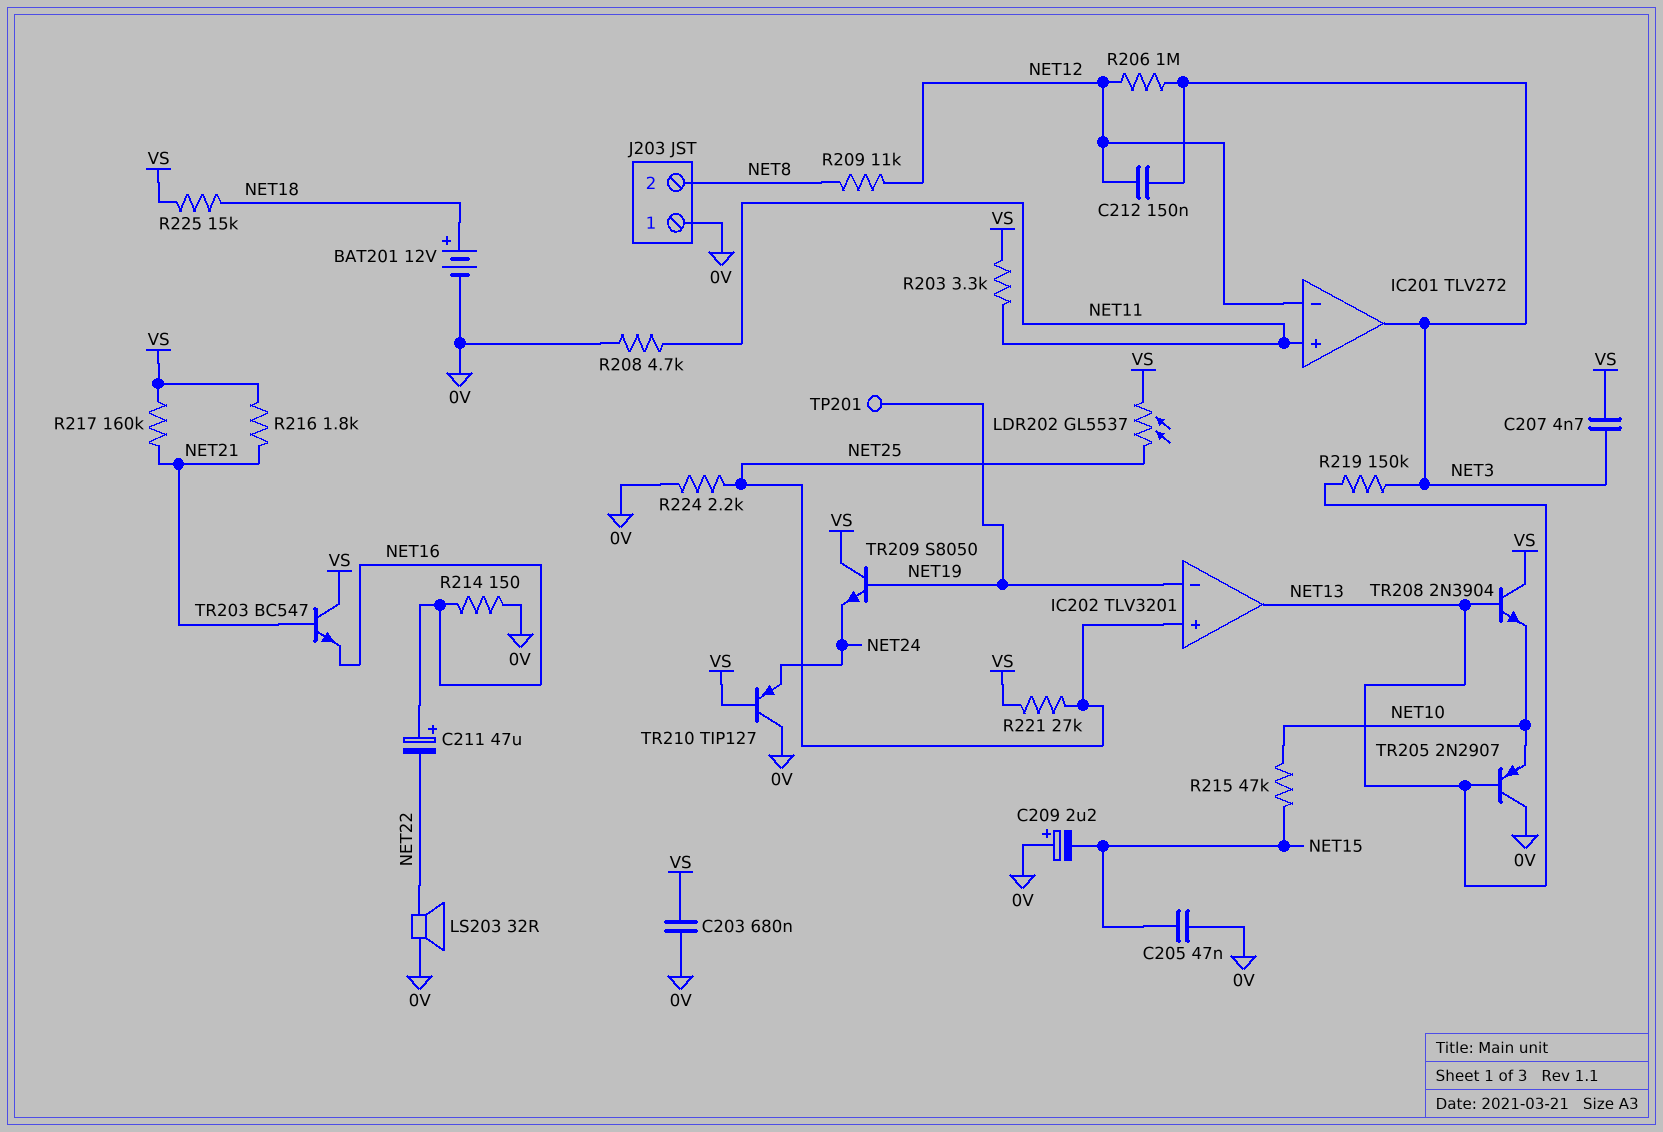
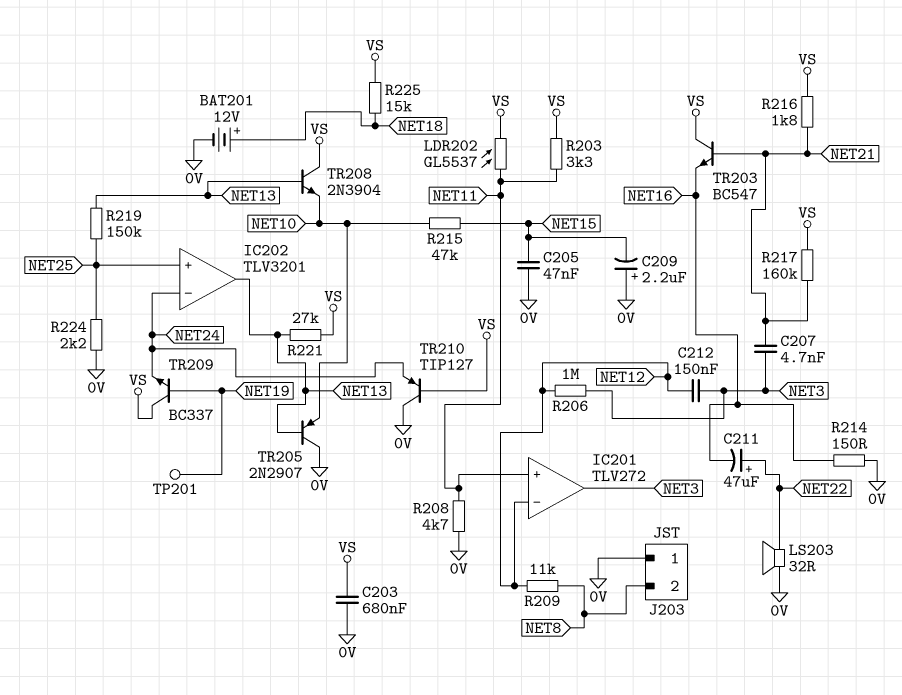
C207: 4.7nF (NET3, VS) -> 4.7nF (NET3, NET21)
C211: 47uF (plus NET16, minus NET22) -> 47uF (plus NET22, minus NET16)
IC202 pin in-: NET19 -> NET24
LDR202: GL5537 (NET25, VS) -> GL5537 (NET11, VS)
R219: 150k (NET3, NET13) -> 150k (NET13, NET25)
R221: 27k (NET25, VS) -> 27k (NET13, VS)
TR209: NPN S8050 (B NET19, C VS, E NET24) -> NPN BC337 (B NET19, C VS, E NET24)

